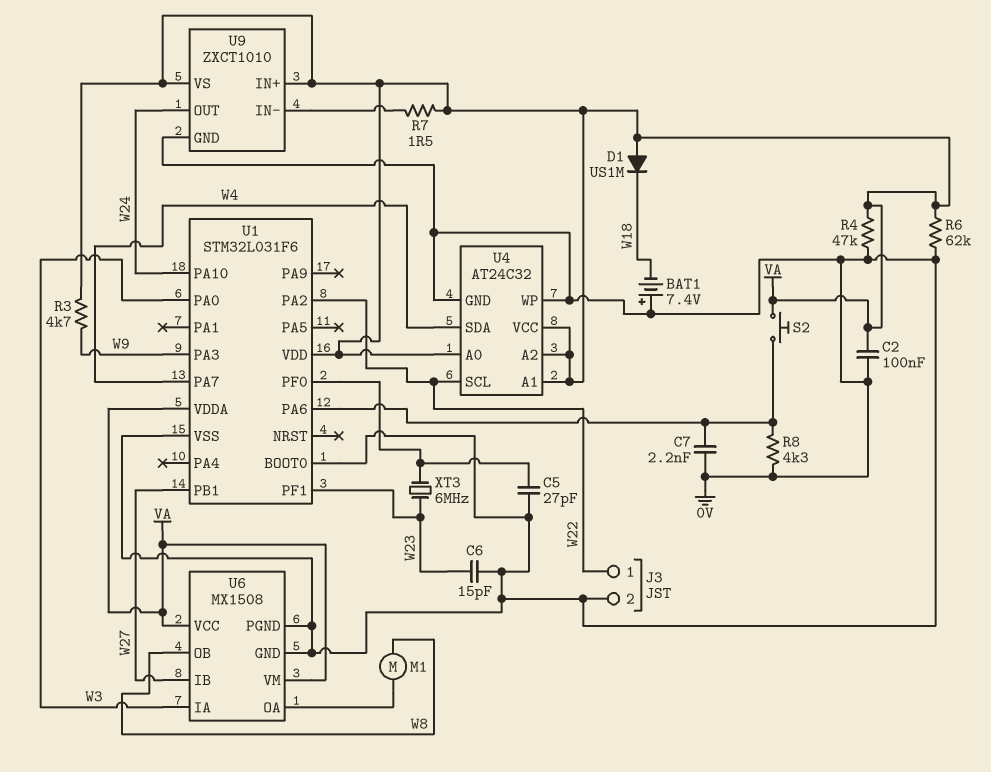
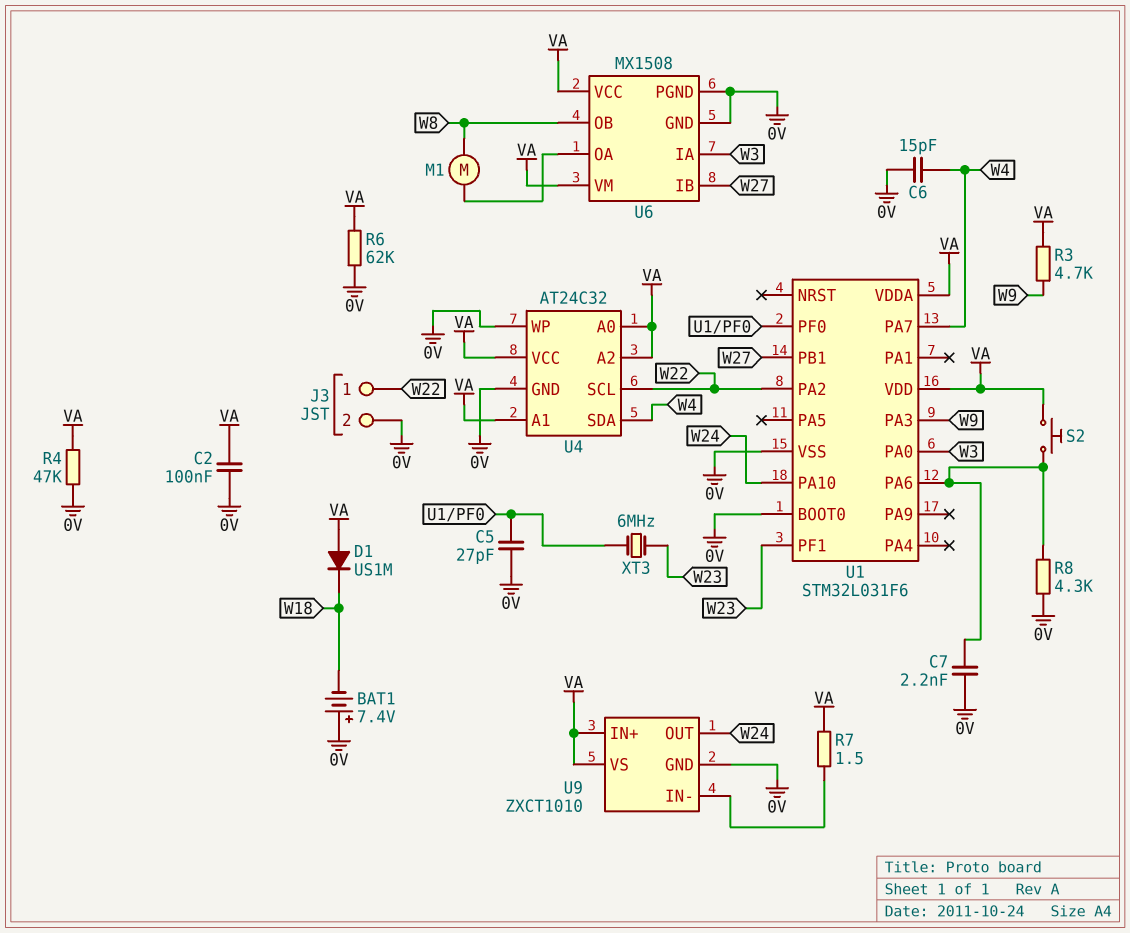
C6: 15pF (0V, W23) -> 15pF (0V, W4)

